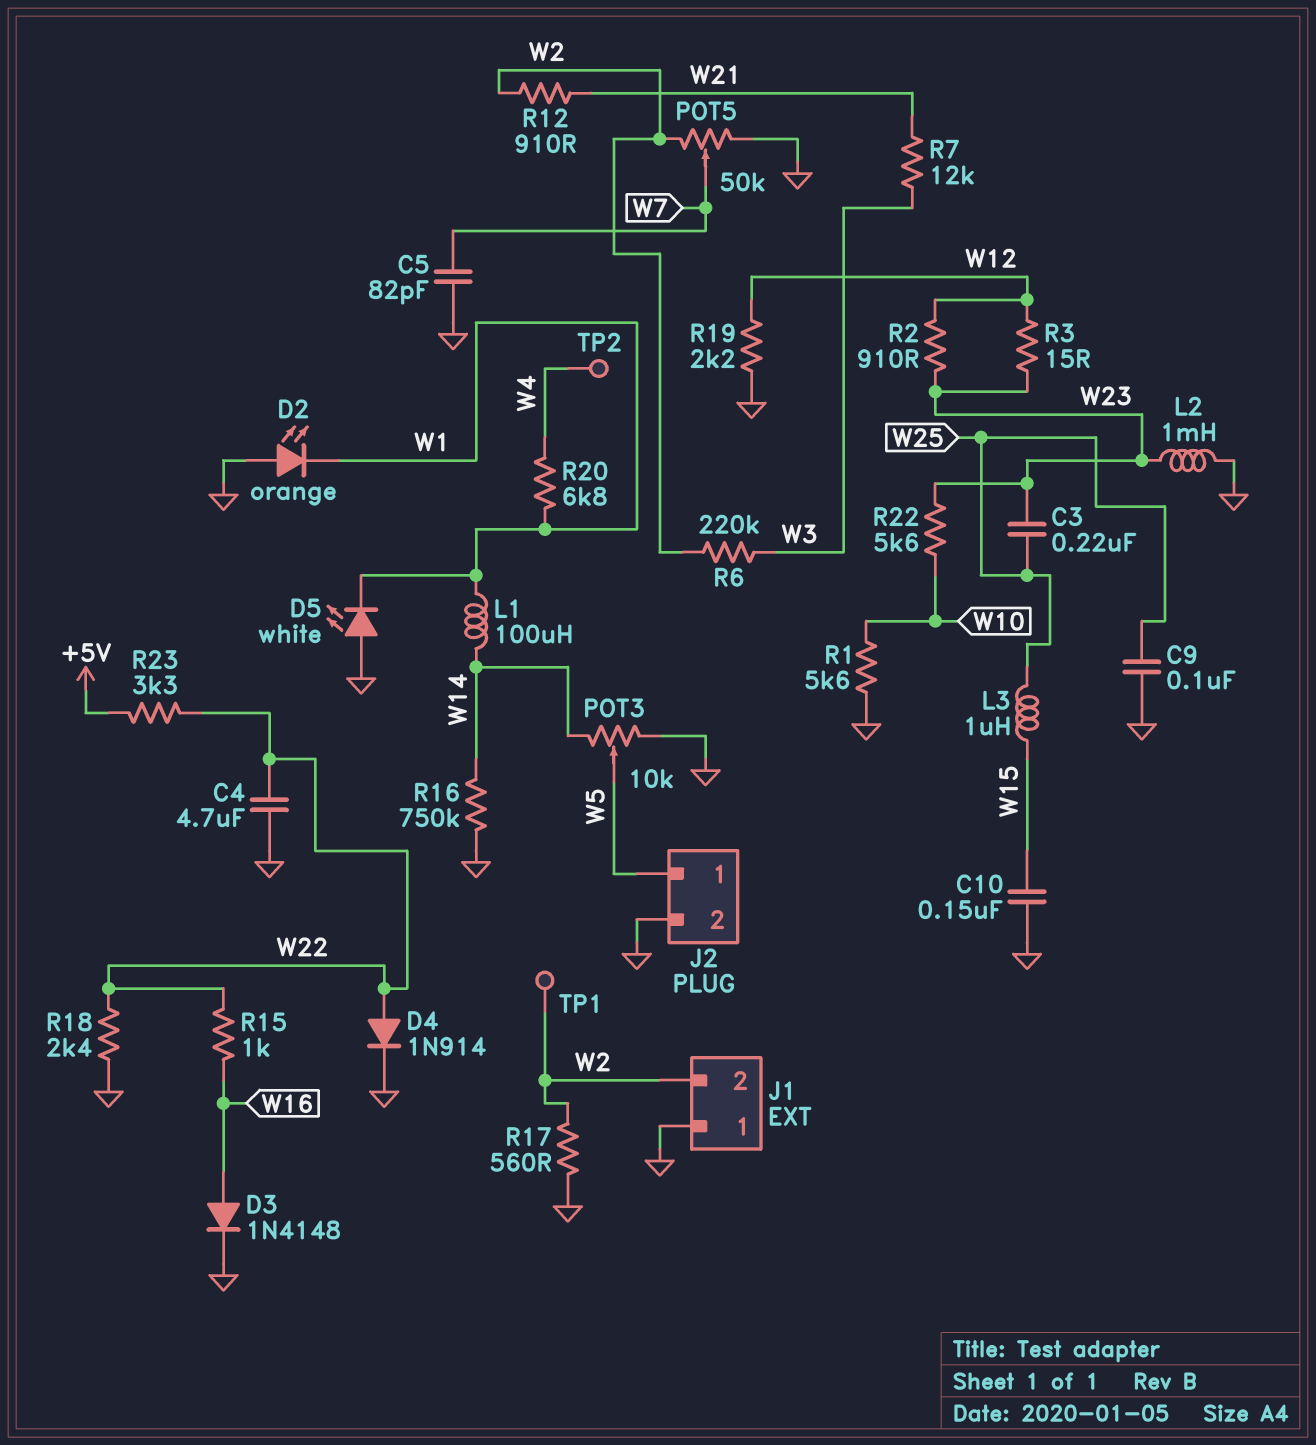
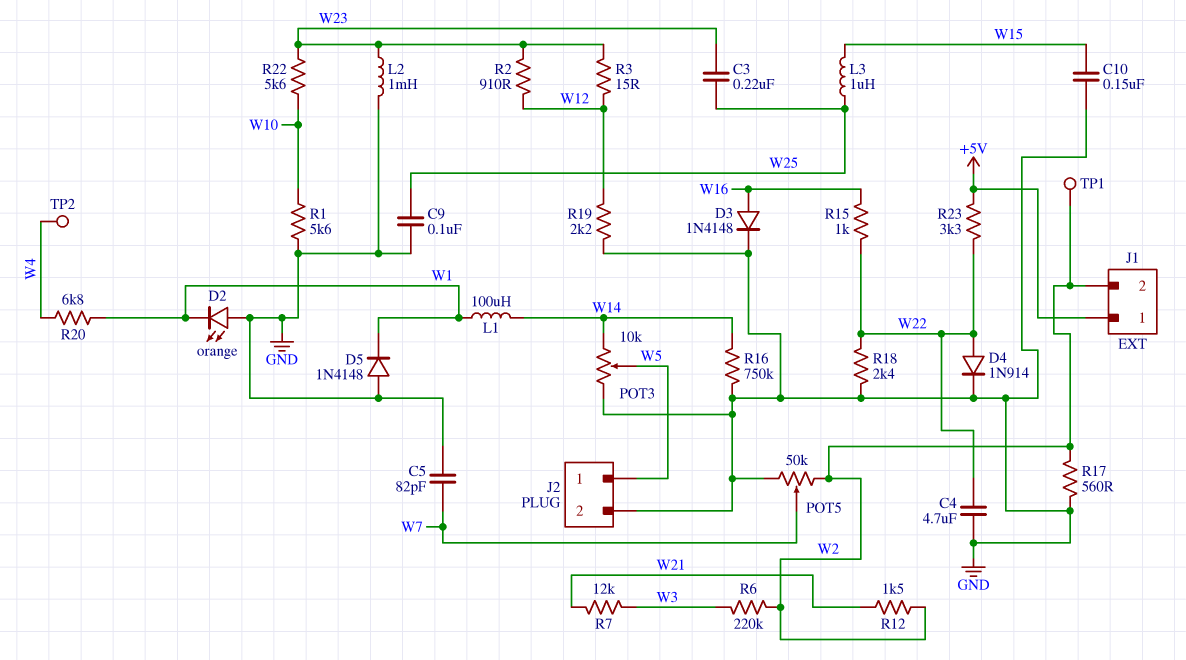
D5: LED white (A GND, K W1) -> diode 1N4148 (A GND, K W1)
J1 pin 1: GND -> +5V
R12: 910 (W2, W21) -> 1.5k (W2, W21)

